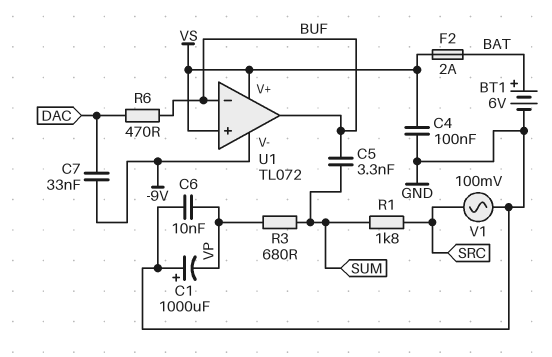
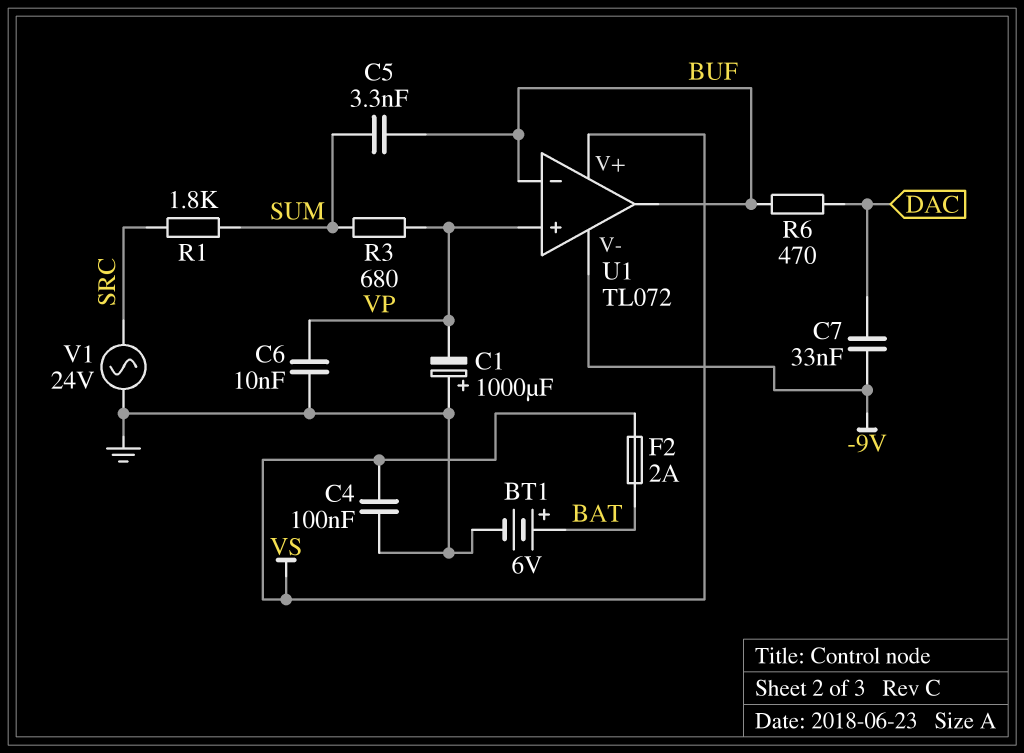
U1 pin in+: VS -> VP
V1: AC 100mV (GND, SRC) -> AC 24V (GND, SRC)

